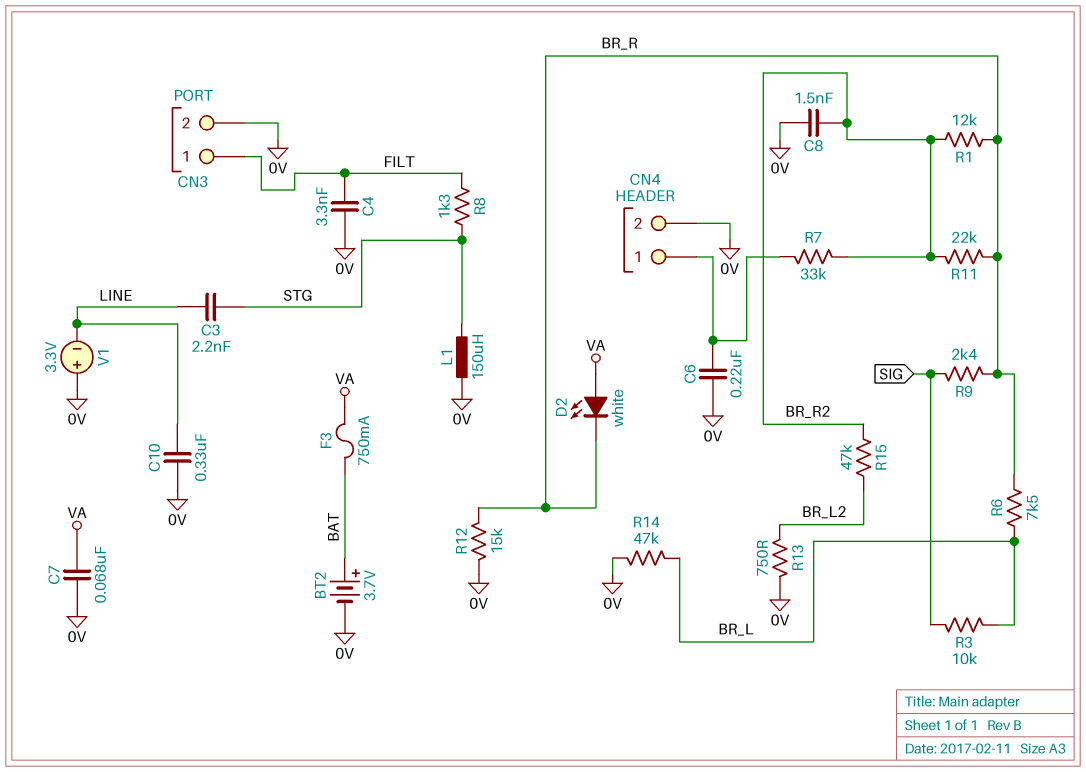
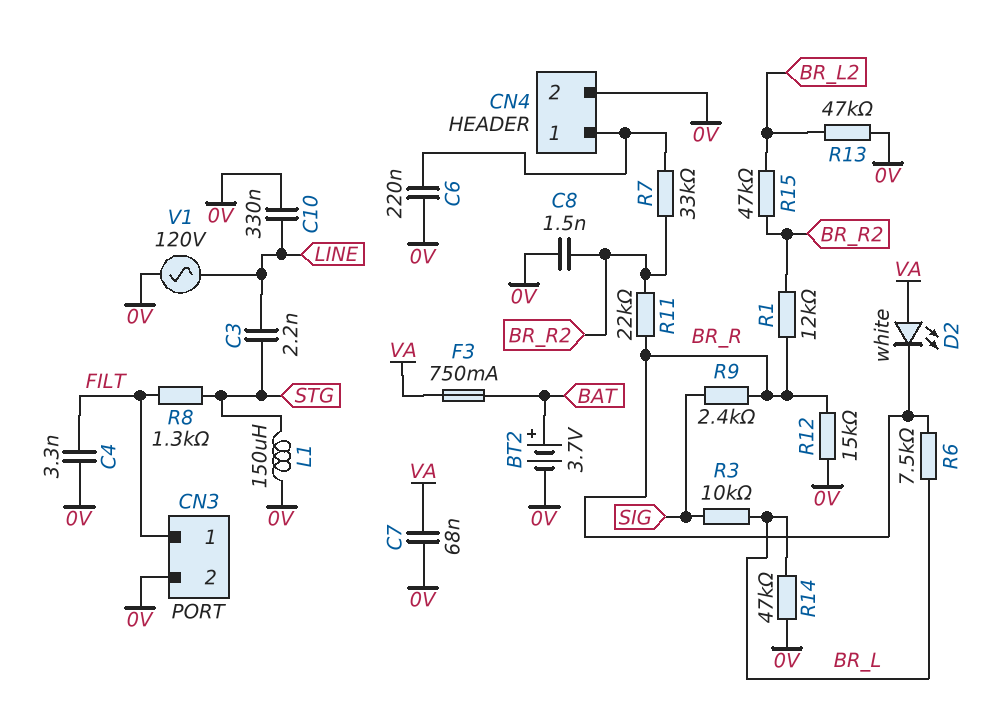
R13: 750 (0V, BR_L2) -> 47k (0V, BR_L2)
V1: 3.3V (plus 0V, minus LINE) -> AC 120V (0V, LINE)

